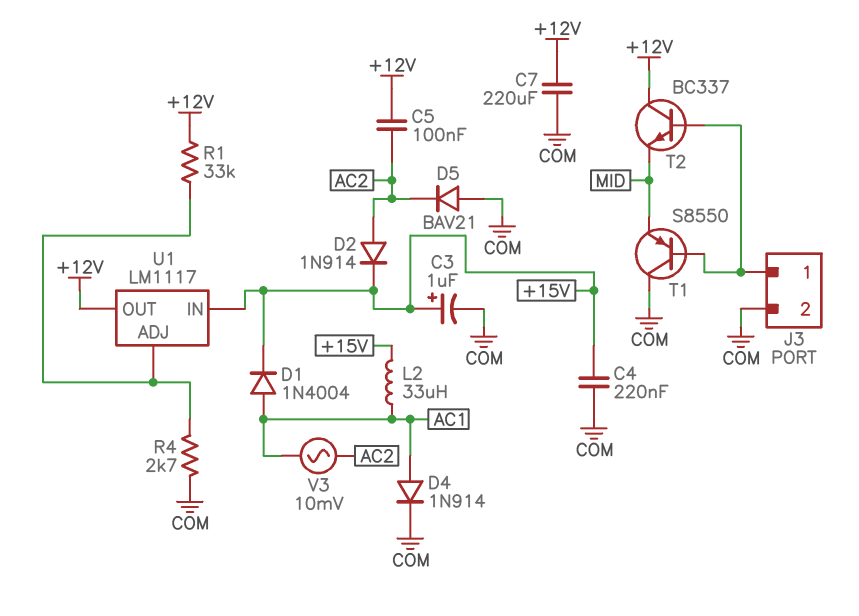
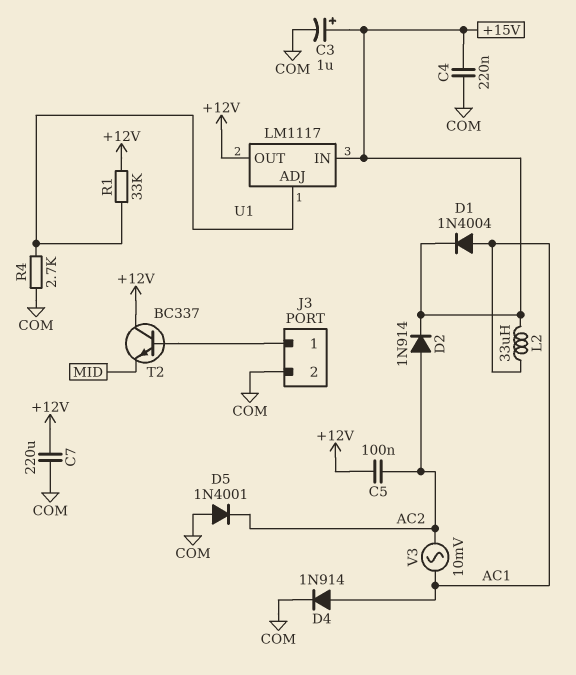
D5: diode BAV21 (A COM, K AC2) -> diode 1N4001 (A COM, K AC2)
T1: PNP S8550 (B J3/1, C COM, E MID) -> none

